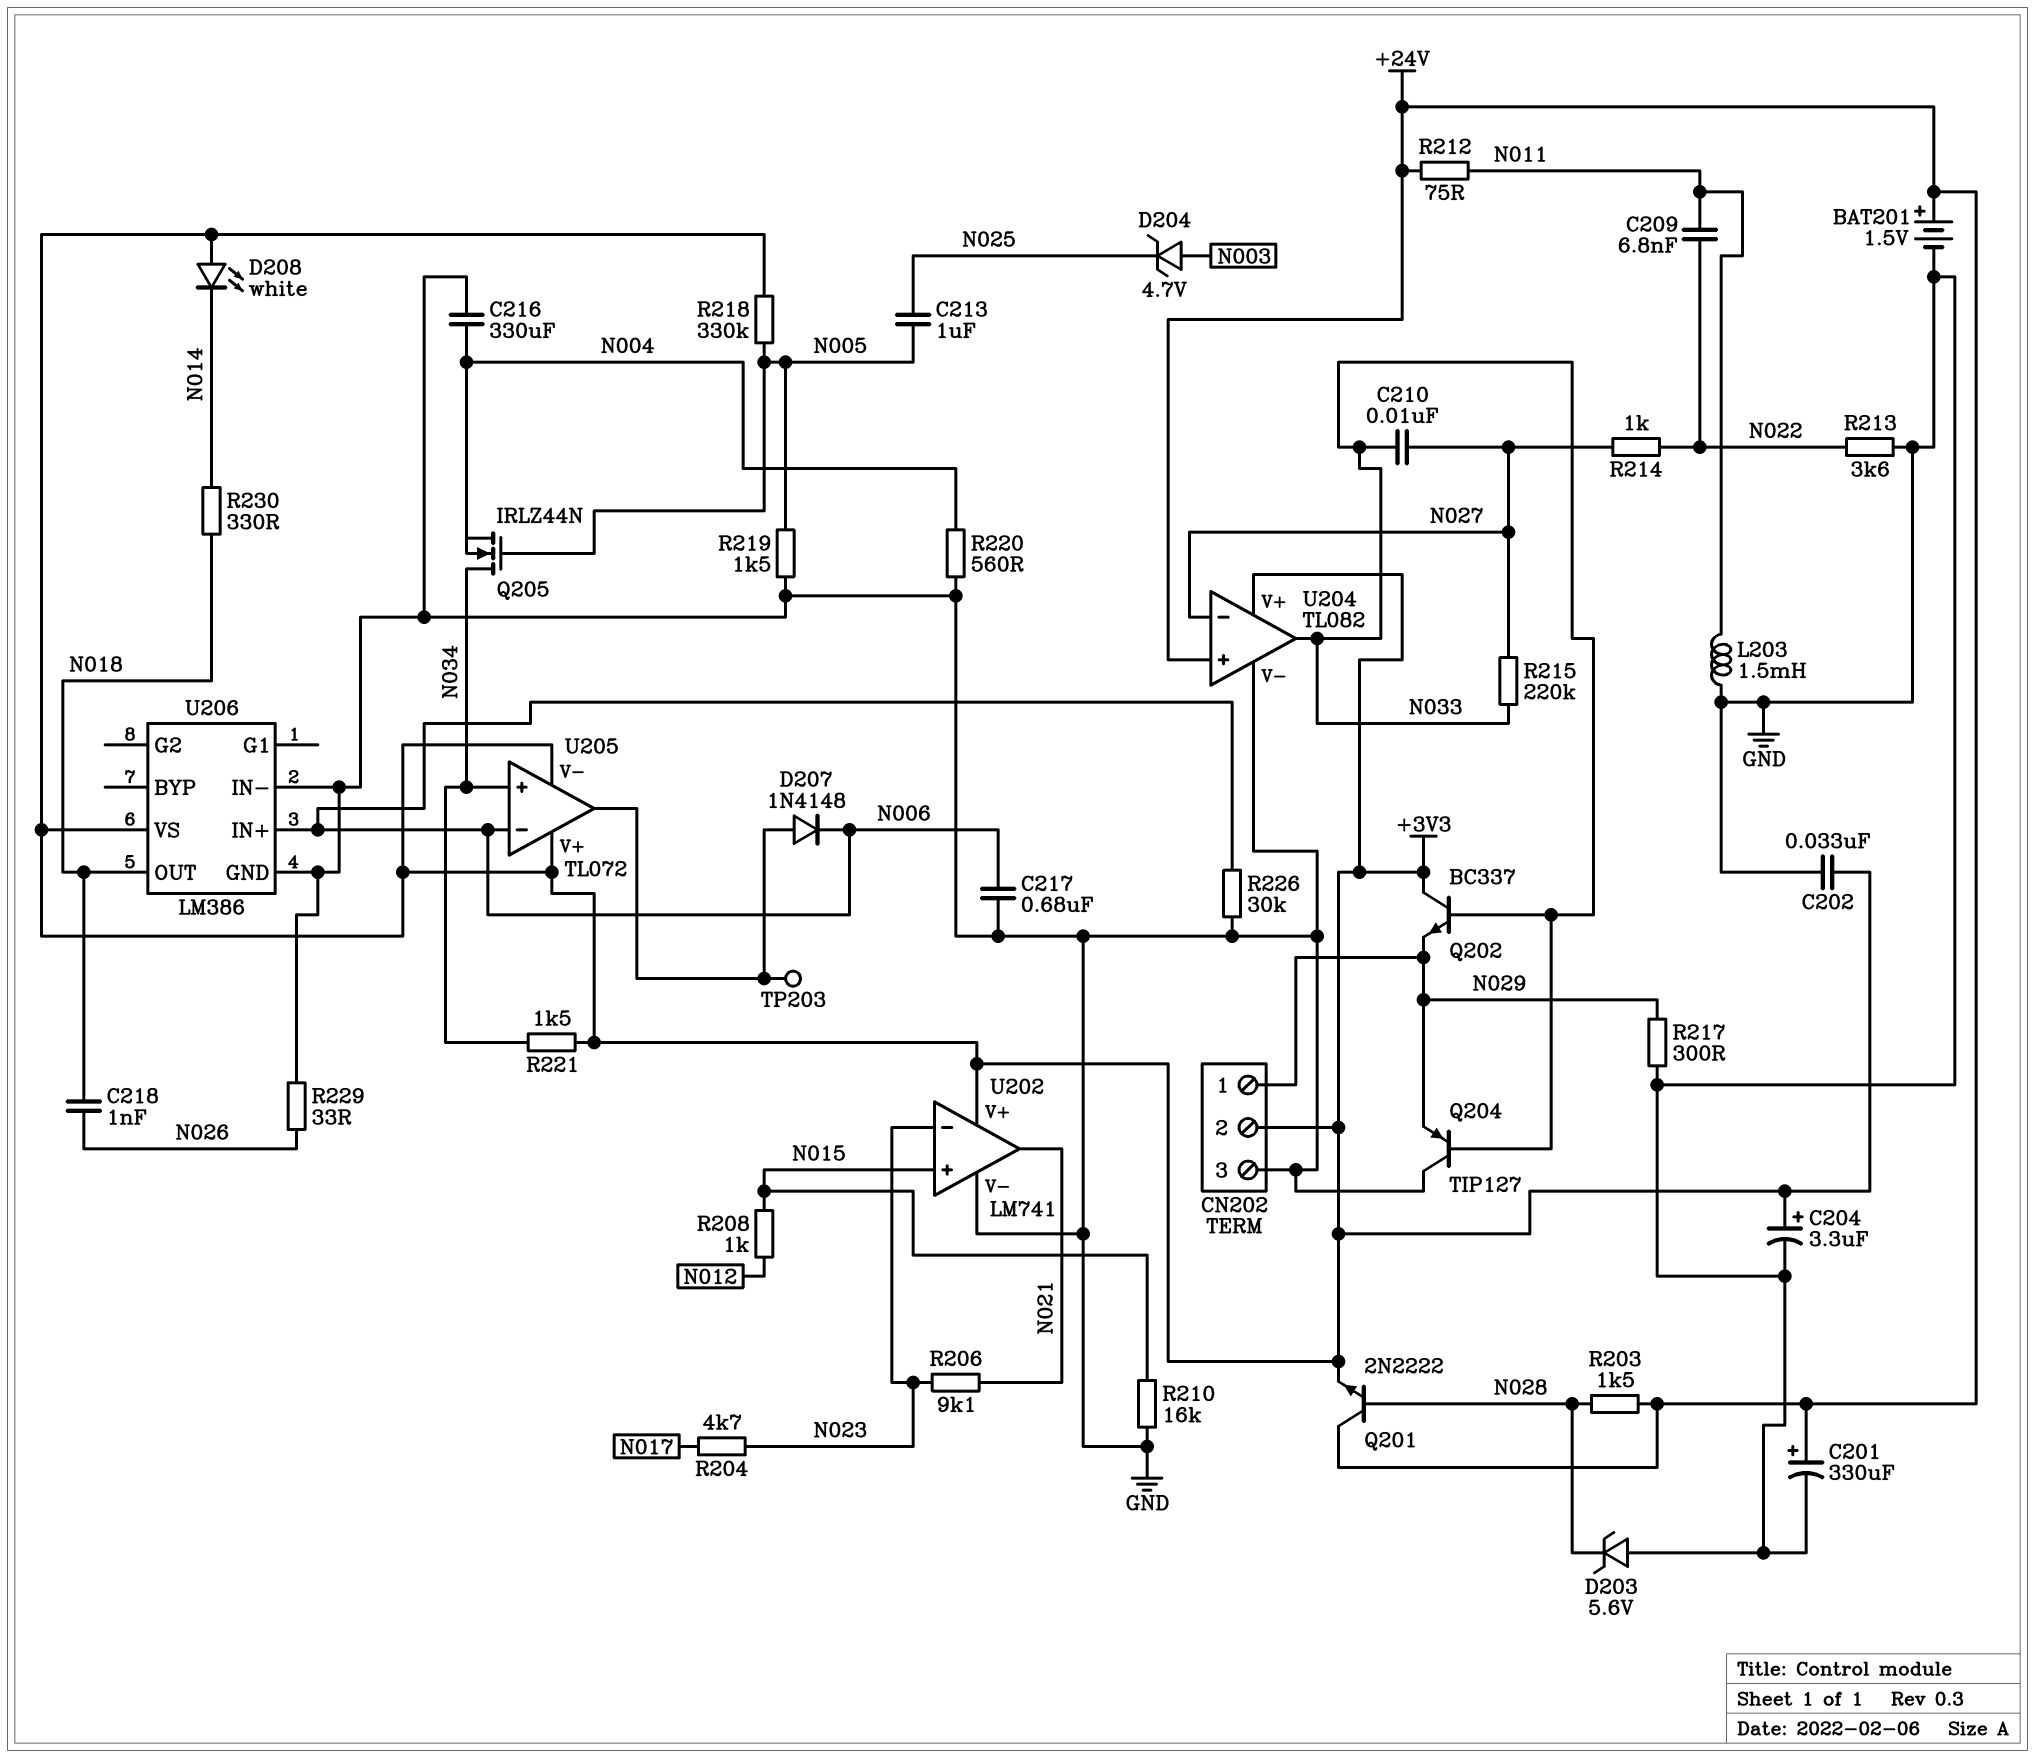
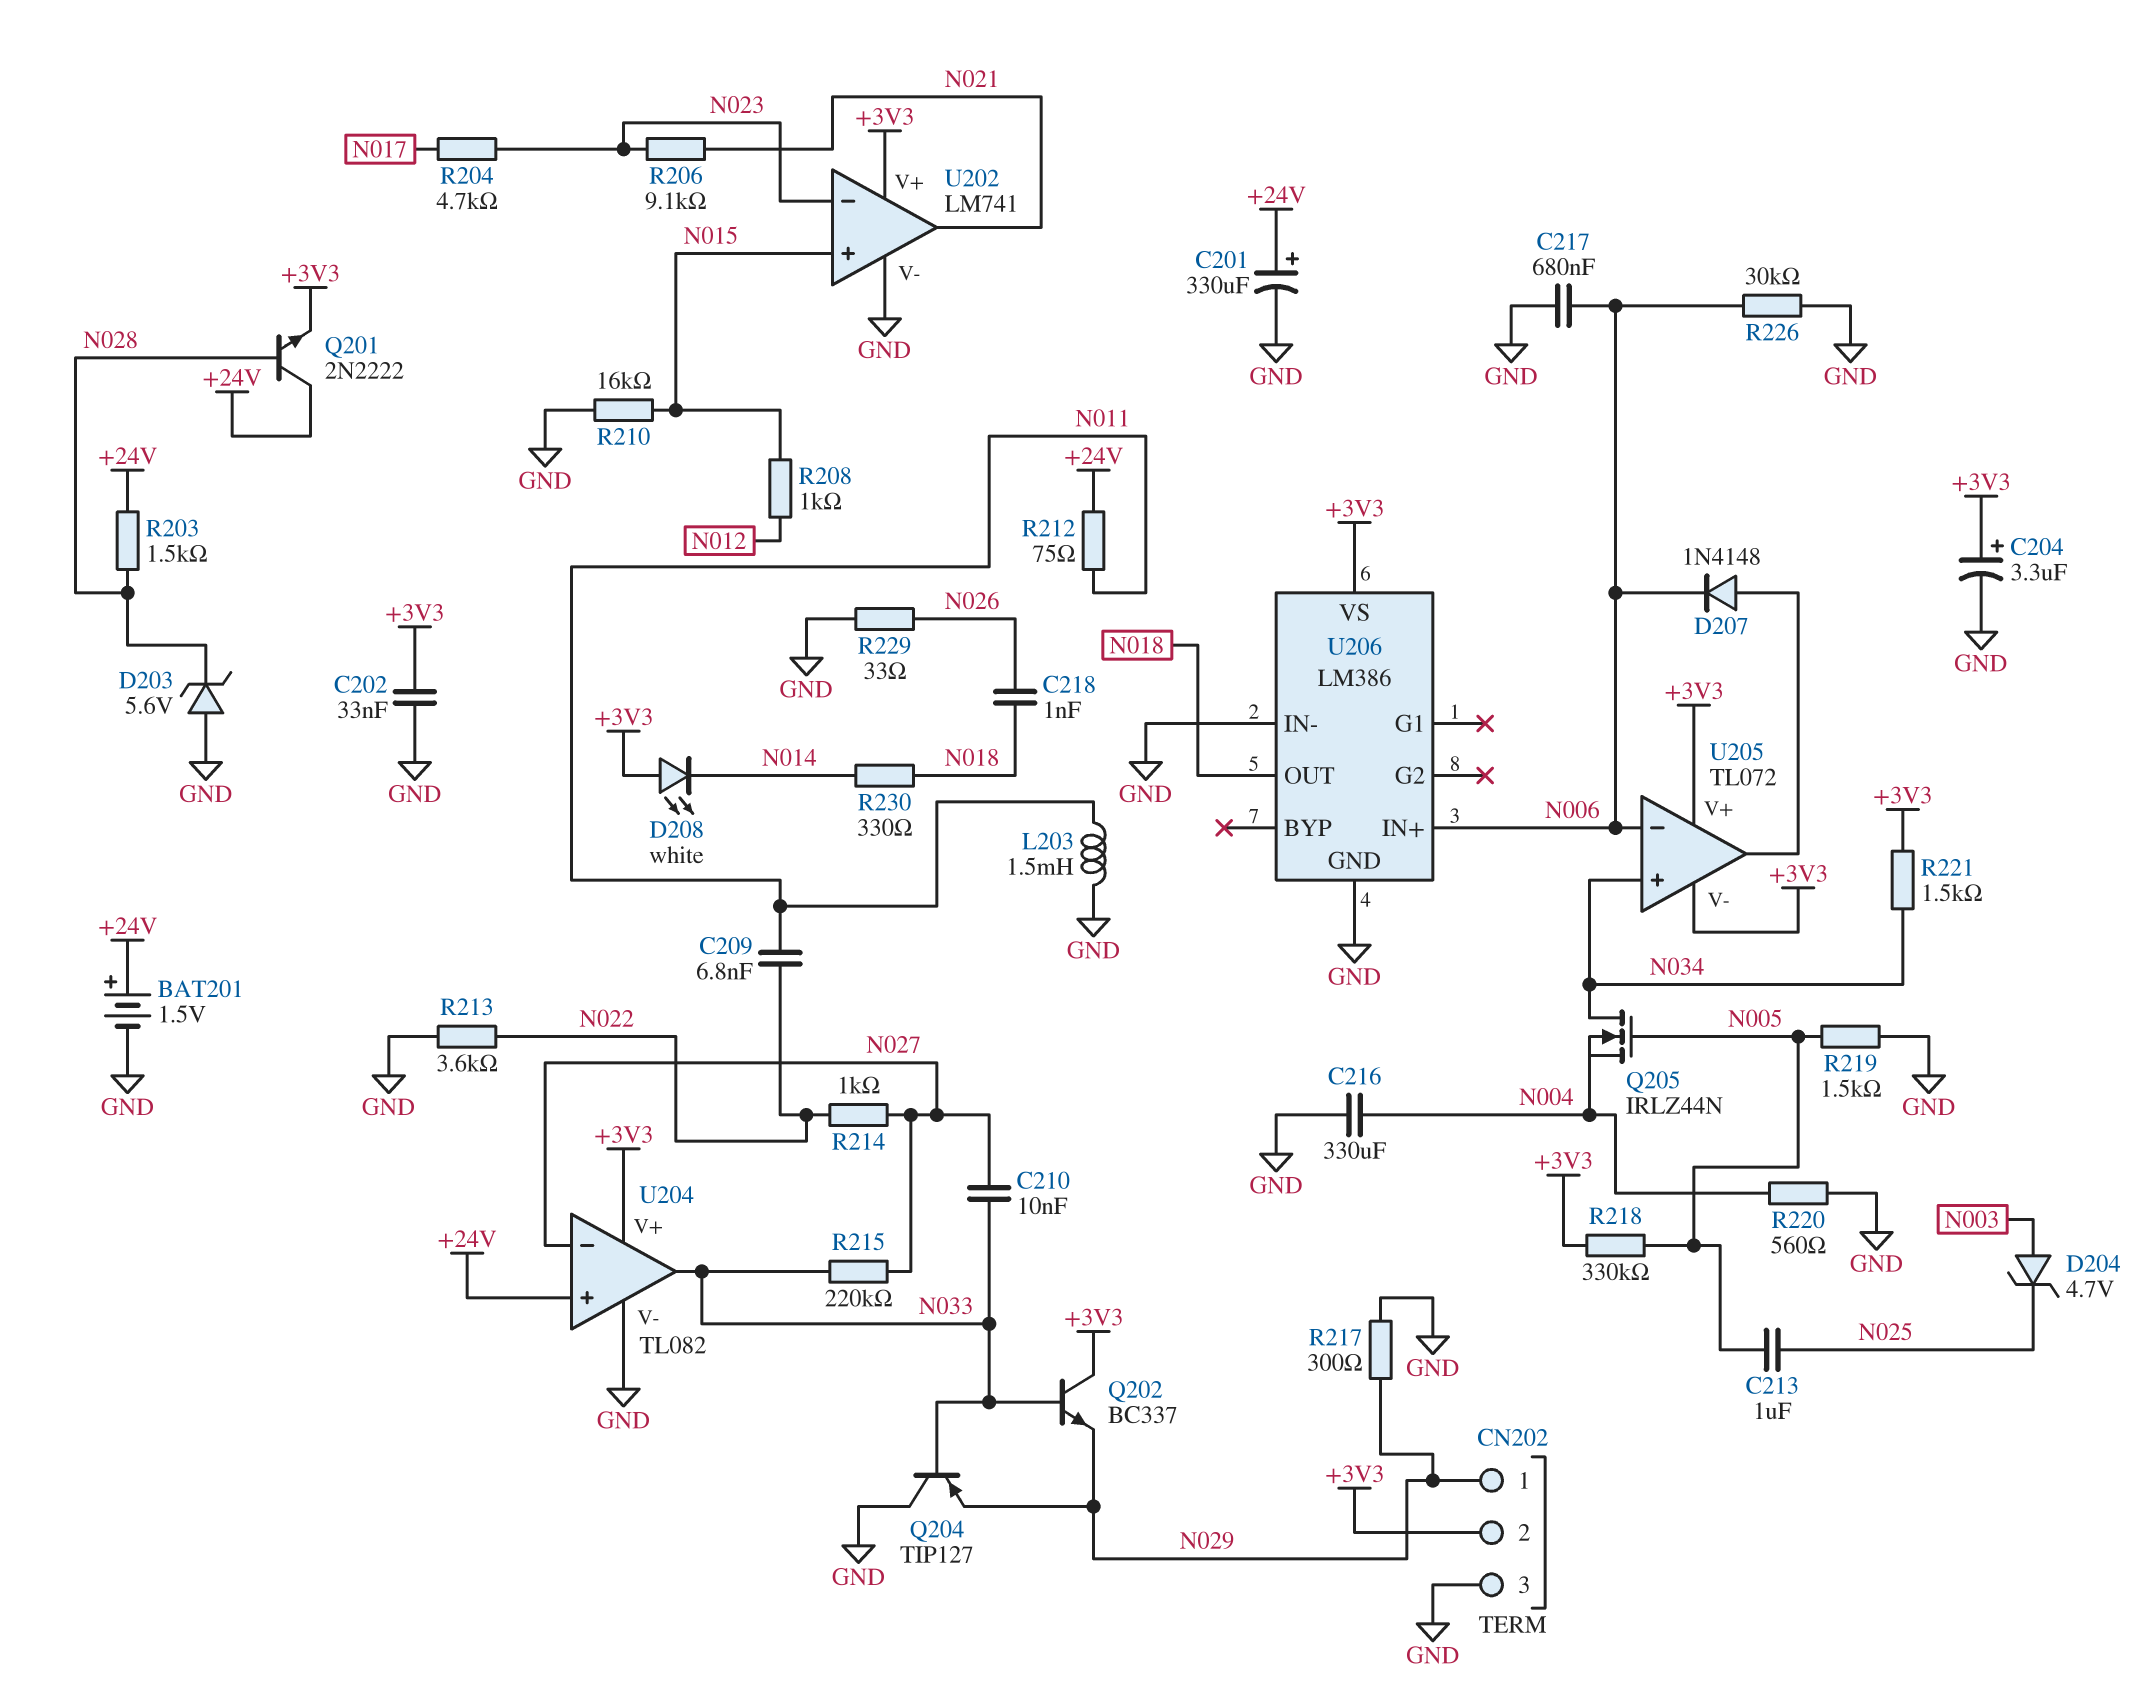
TP203: test point (U205/out) -> none

